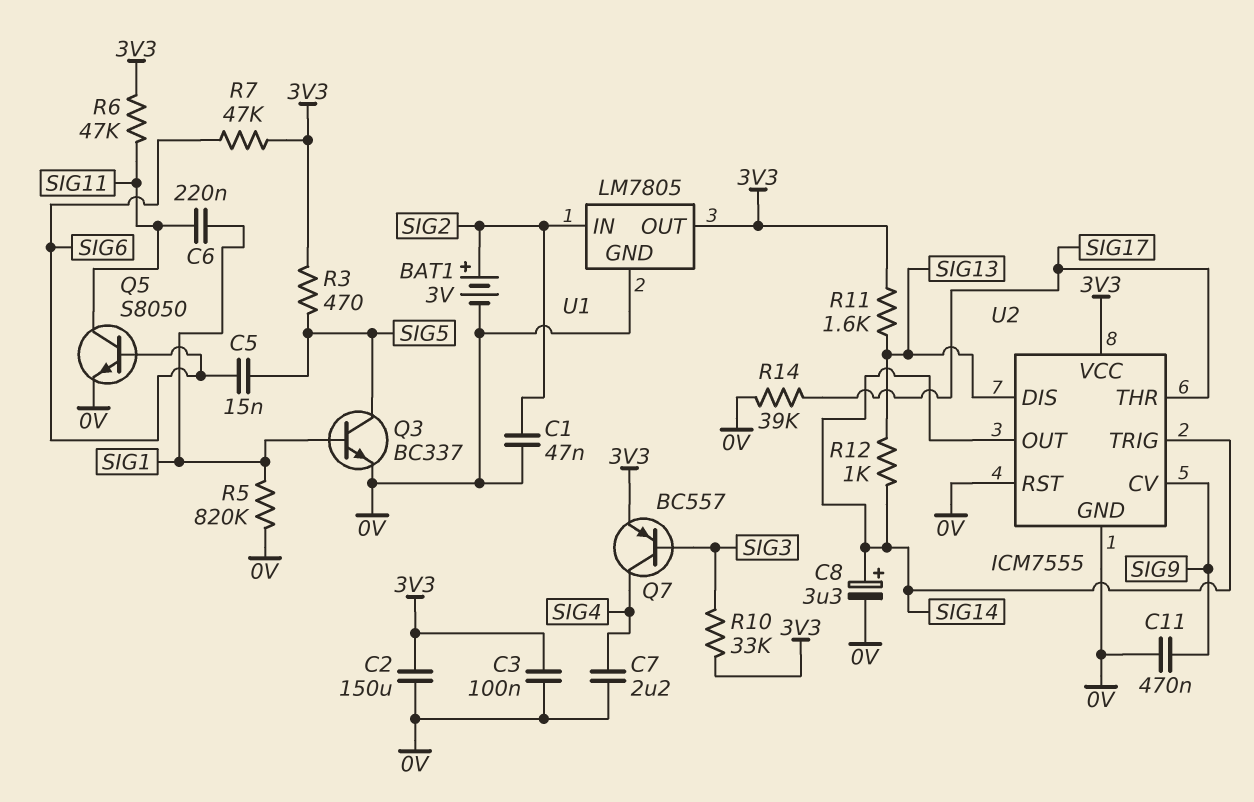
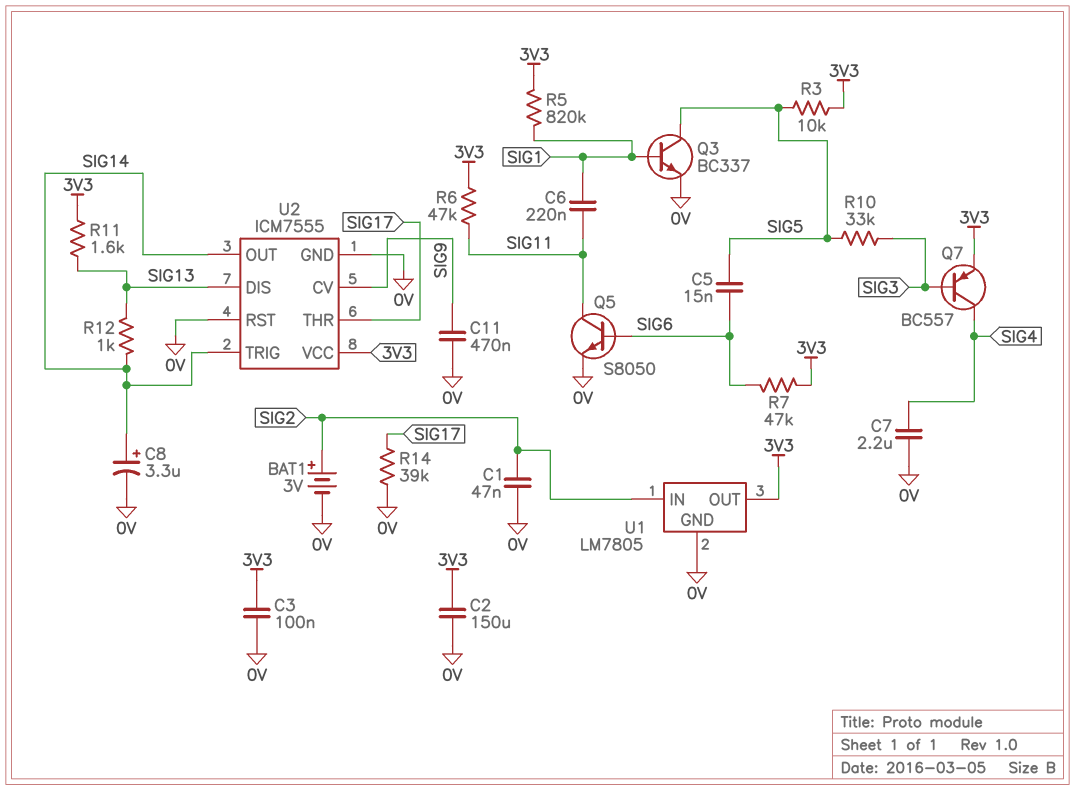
R3: 470 (3V3, SIG5) -> 10k (3V3, SIG5)
R5: 820k (0V, SIG1) -> 820k (3V3, SIG1)
R10: 33k (3V3, SIG3) -> 33k (SIG3, SIG5)

